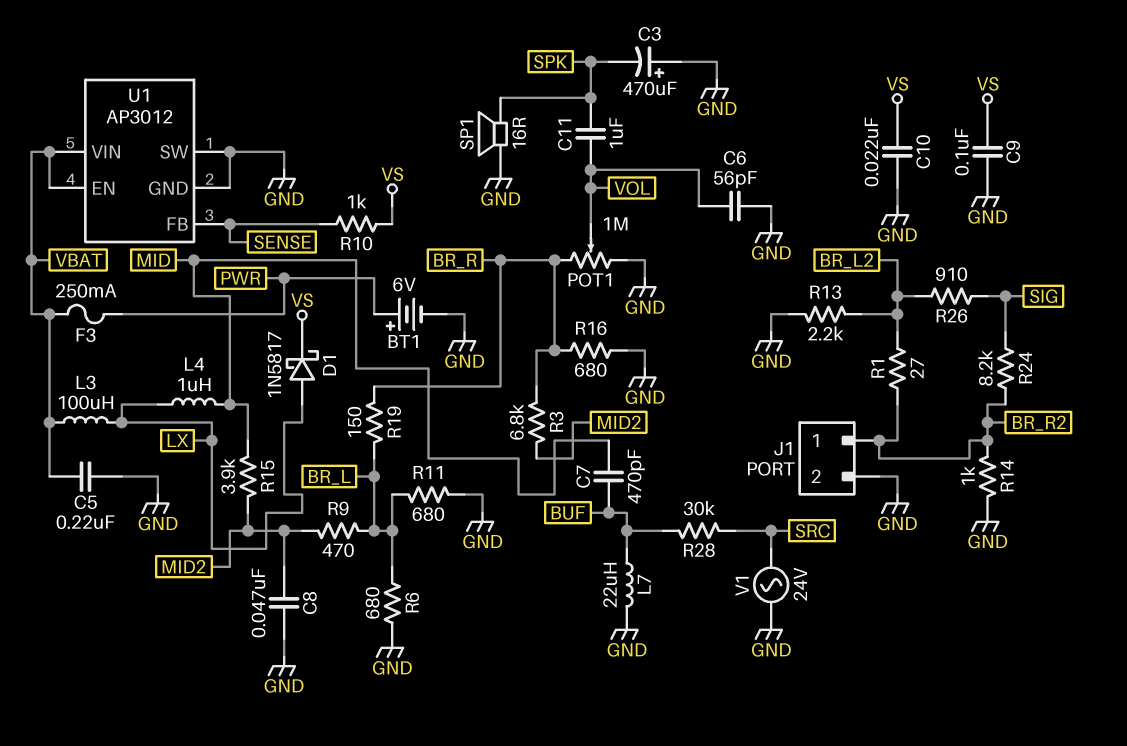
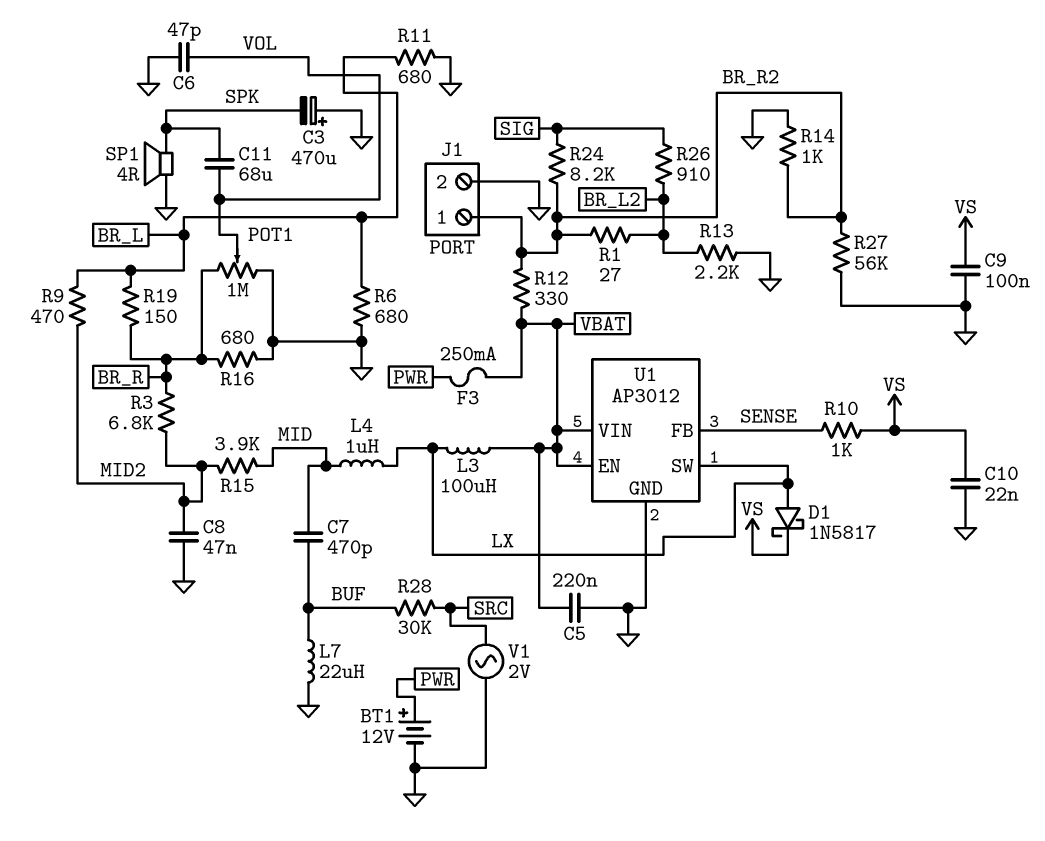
BT1: 6V (plus PWR, minus GND) -> 12V (plus PWR, minus GND)
C6: 56pF (GND, VOL) -> 47pF (GND, VOL)
C11: 1uF (SPK, VOL) -> 68uF (SPK, VOL)
R12: none -> 330 (BR_R2, VBAT)
R27: none -> 56k (BR_R2, GND)
SP1: speaker 16R (GND, SPK) -> speaker 4R (GND, SPK)
U1 pin SW: GND -> LX
V1: AC 24V (GND, SRC) -> AC 2V (GND, SRC)

